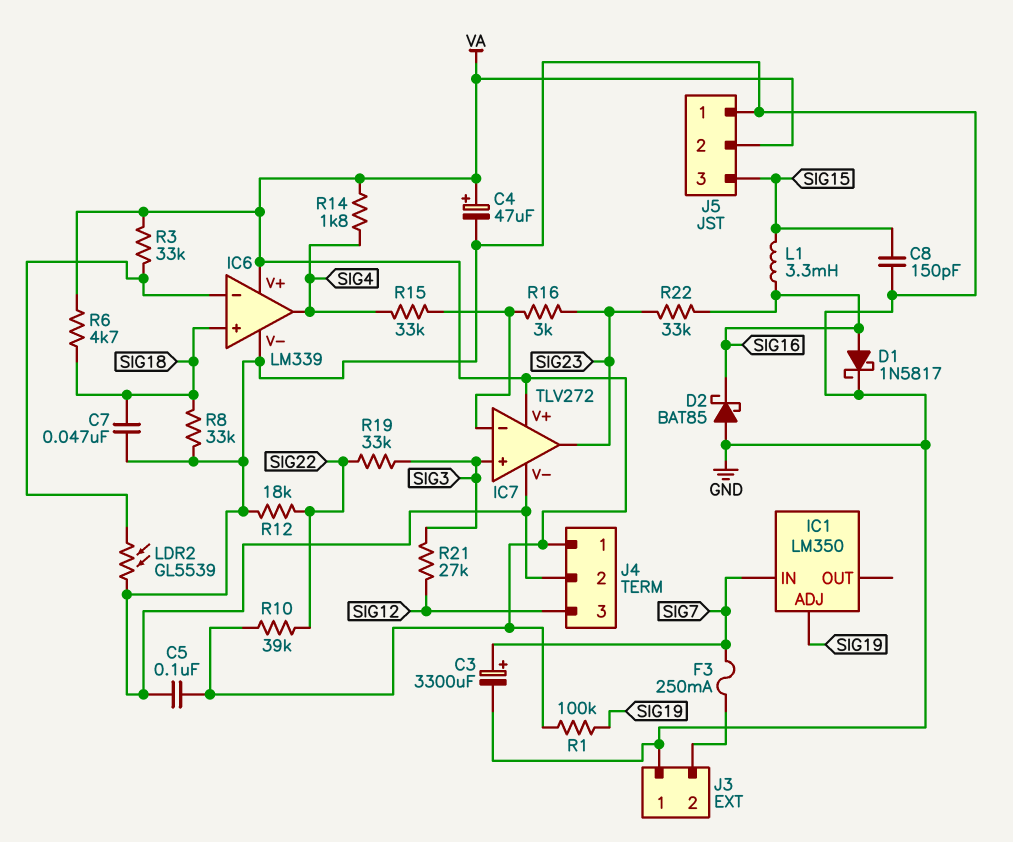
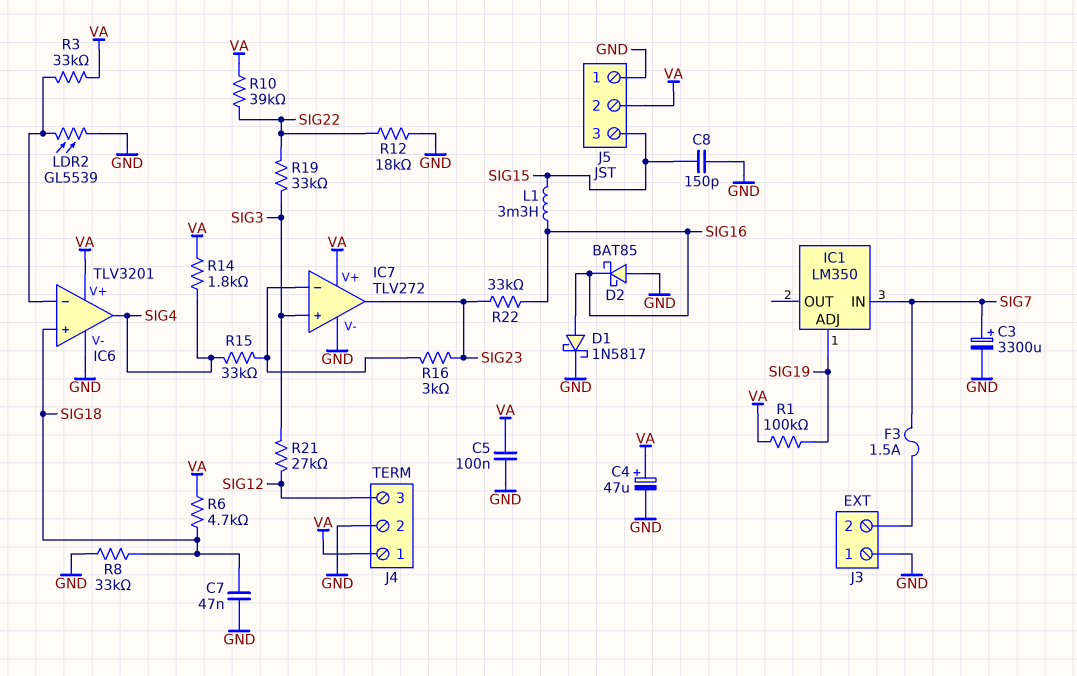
F3: 250mA (J3/2, SIG7) -> 1.5A (J3/2, SIG7)
IC6: LM339 -> TLV3201

